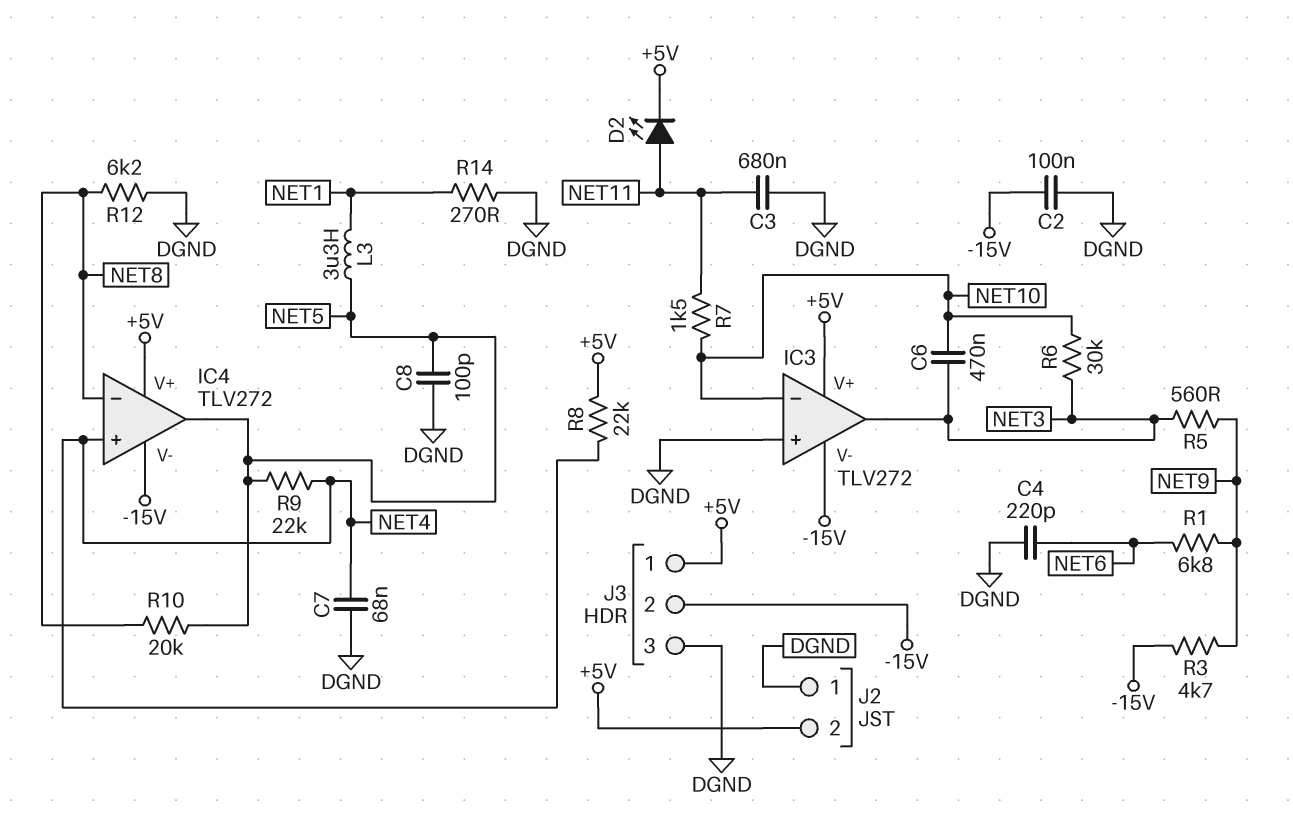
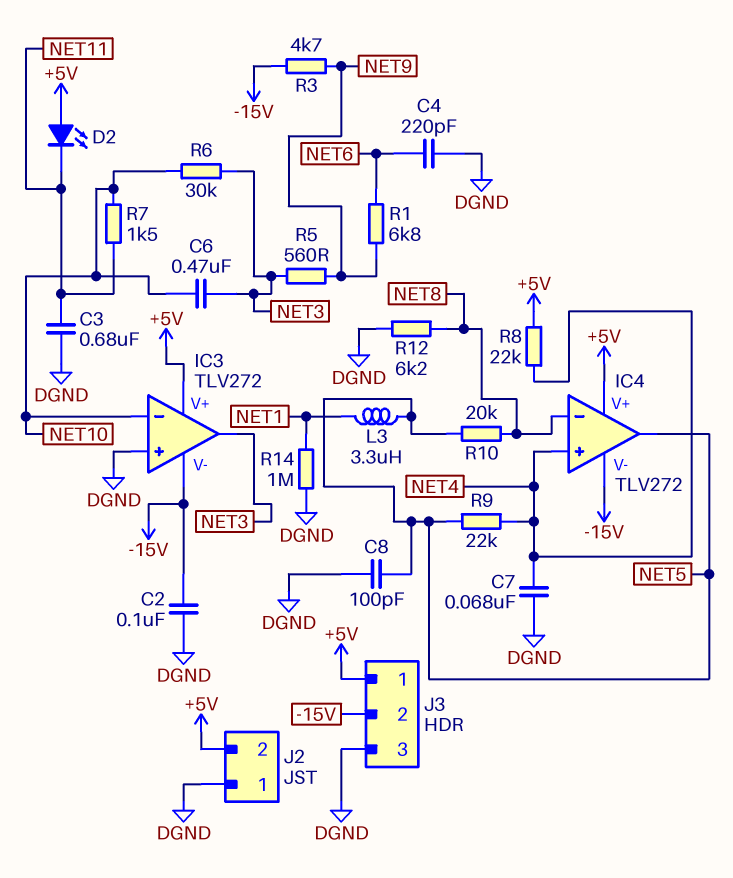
D2: LED (A NET11, K +5V) -> LED (A +5V, K NET11)
R14: 270 (DGND, NET1) -> 1M (DGND, NET1)

